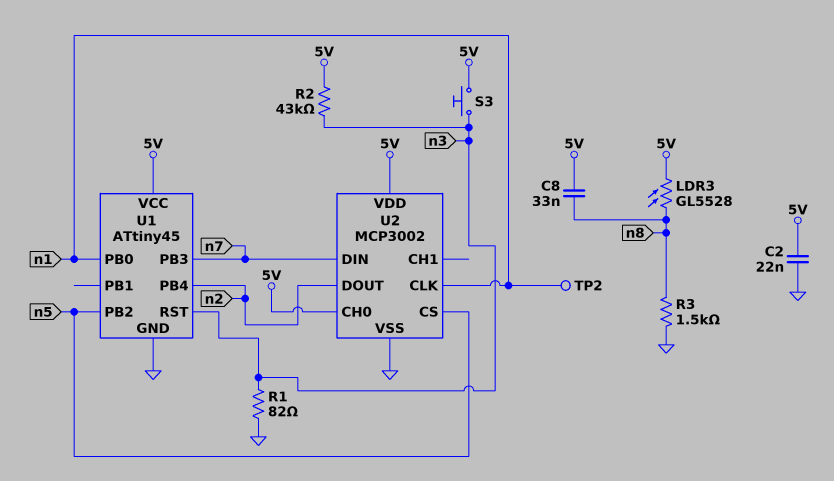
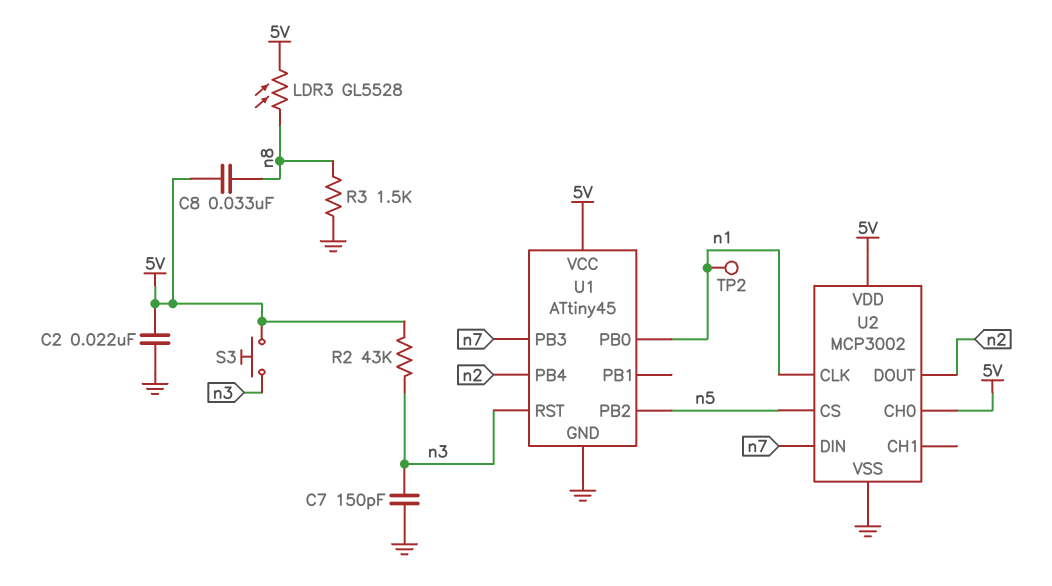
C7: none -> 150pF (GND, n3)
R1: 82 (GND, n3) -> none

